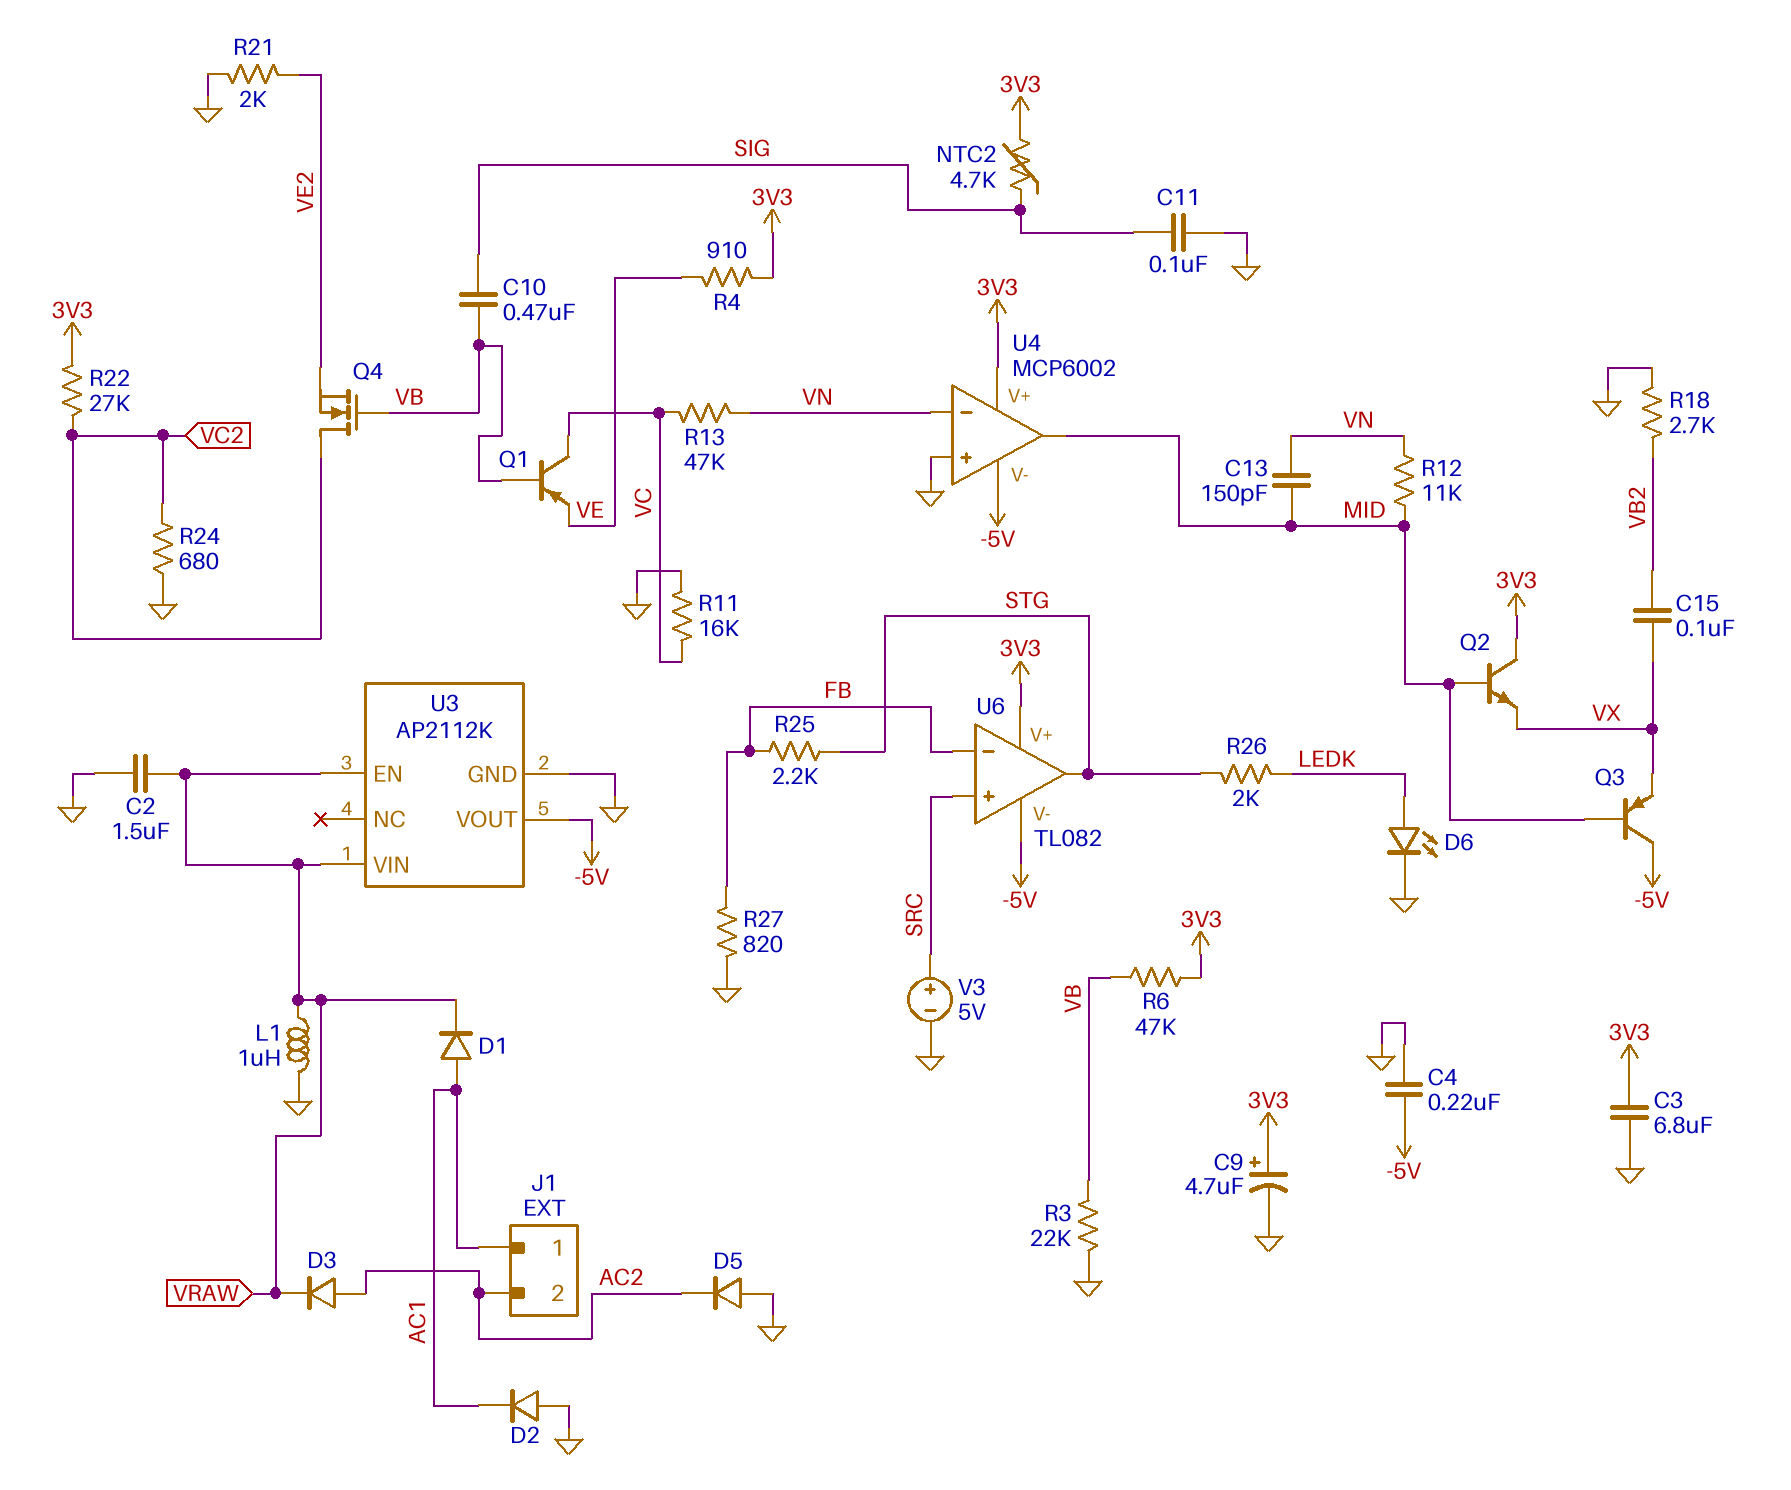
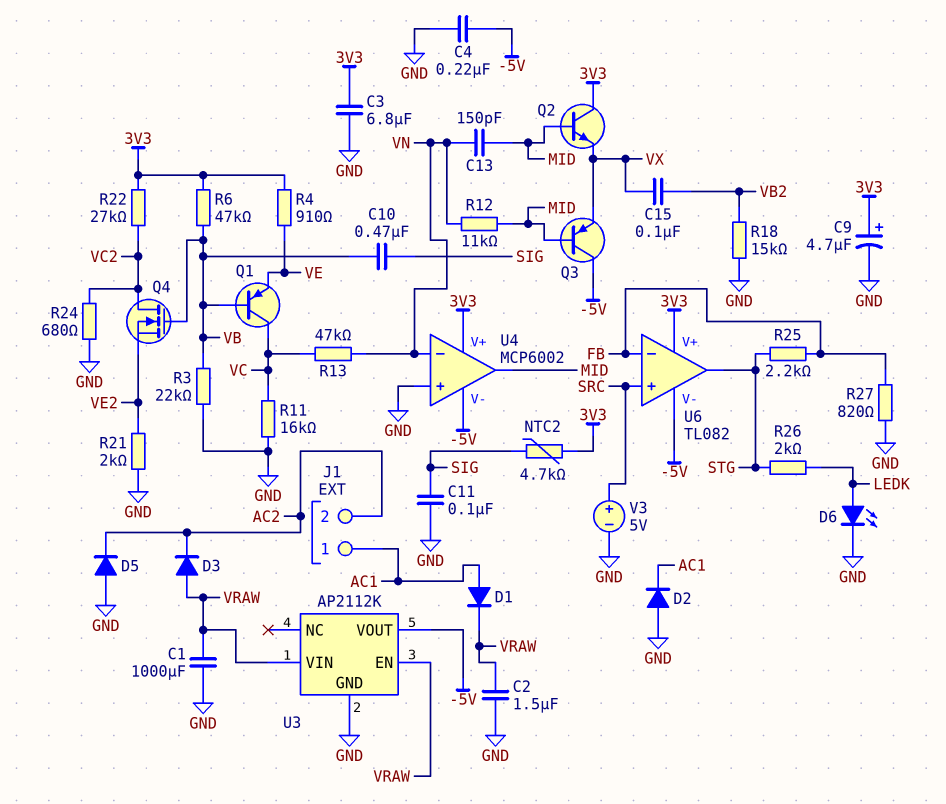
C1: none -> 1000uF (GND, VRAW)
D3: diode (A AC2, K VRAW) -> diode (A VRAW, K AC2)
L1: 1uH (GND, VRAW) -> none
R18: 2.7k (GND, VB2) -> 15k (GND, VB2)

